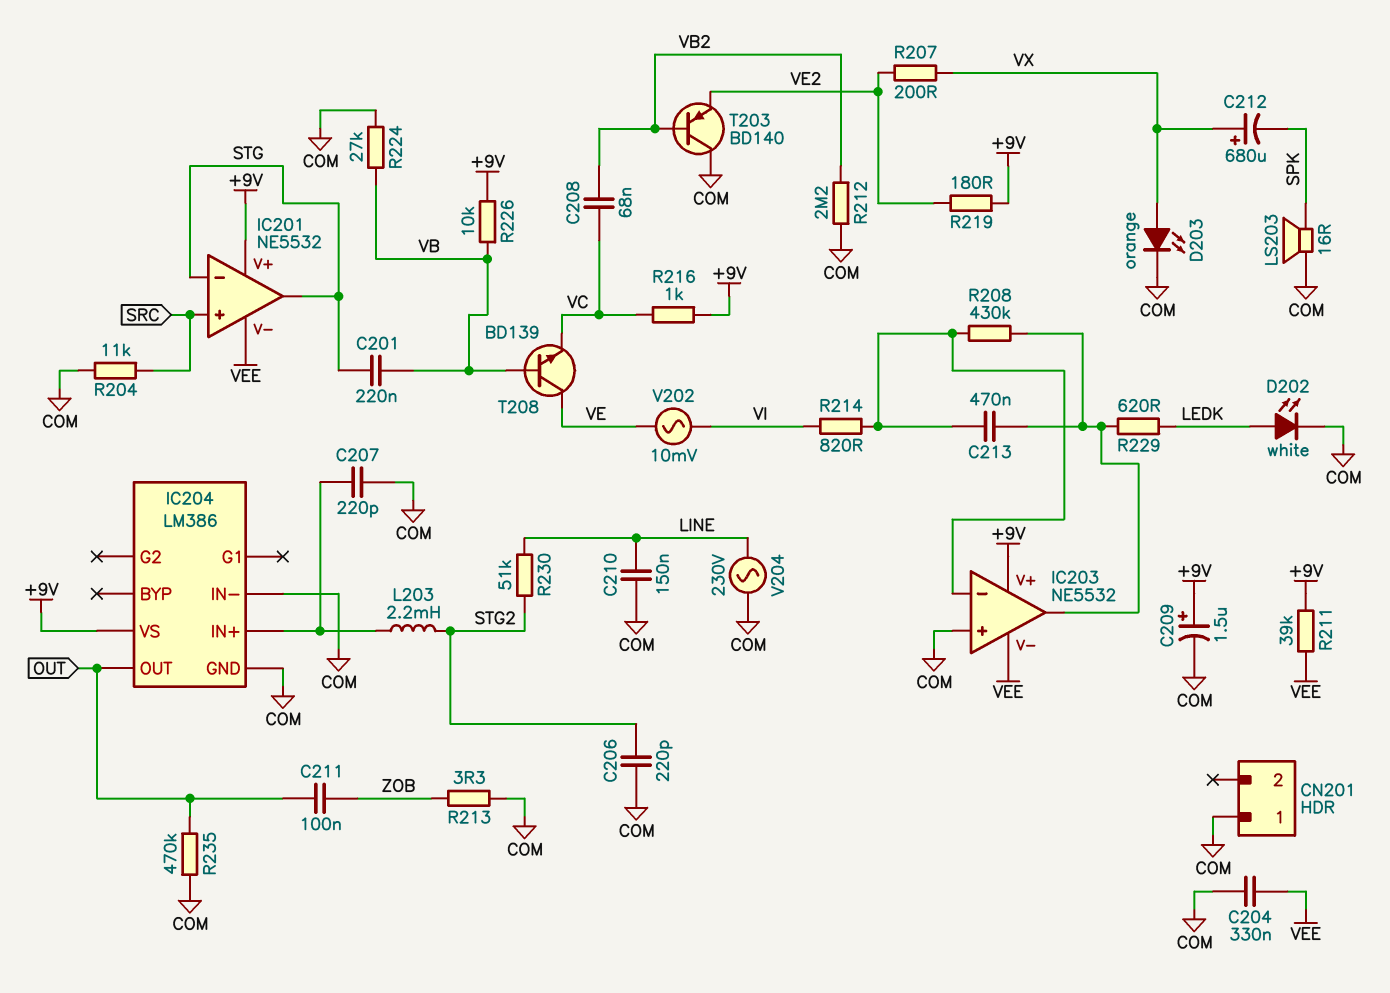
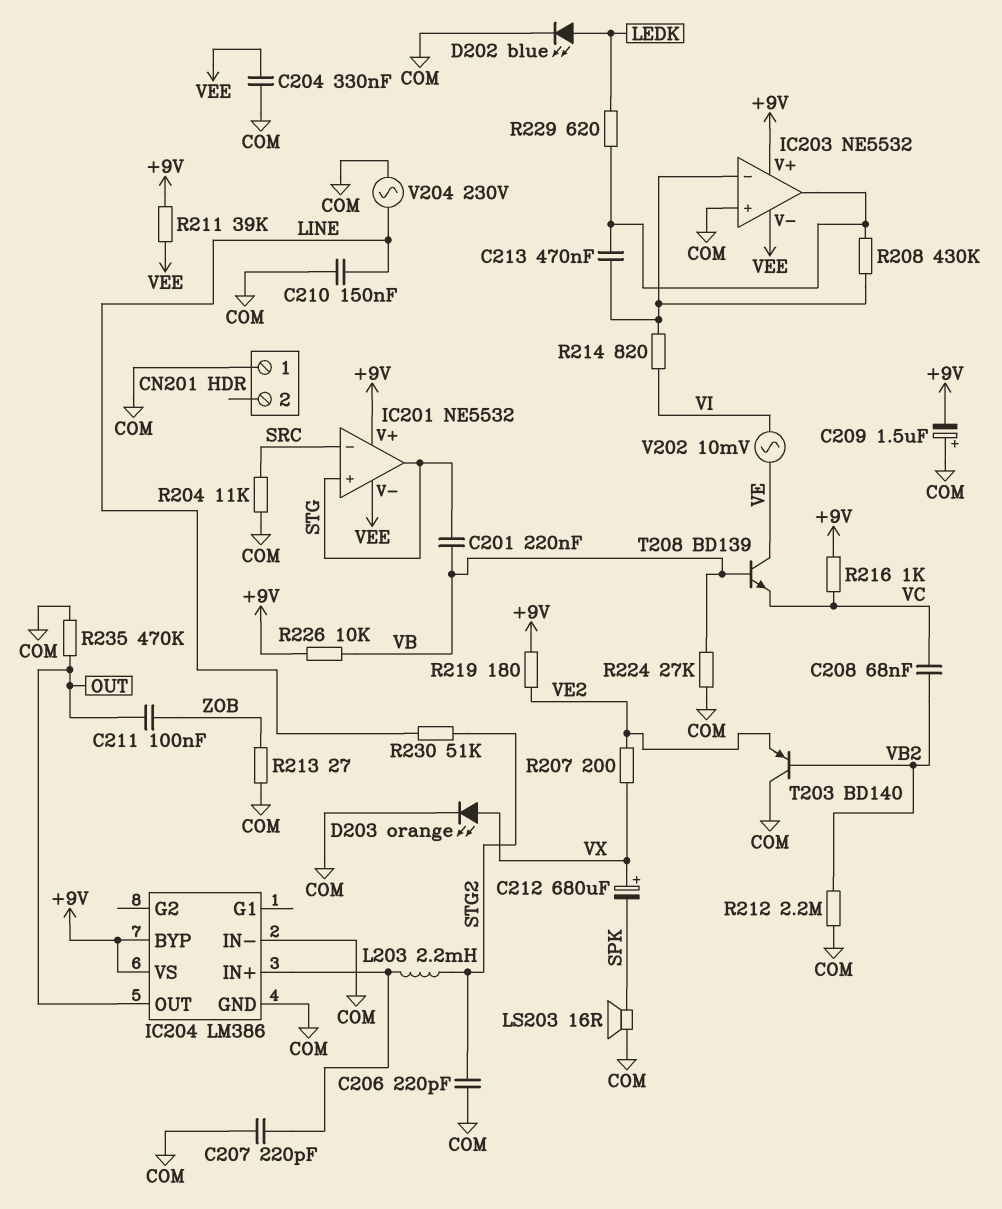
C209: 1.5uF (plus +9V, minus COM) -> 1.5uF (plus COM, minus +9V)
D202: LED white (A LEDK, K COM) -> LED blue (A LEDK, K COM)
IC201 pin in+: SRC -> STG
IC201 pin in-: STG -> SRC
IC204 pin BYP: none -> +9V
R213: 3.3 (COM, ZOB) -> 27 (COM, ZOB)

